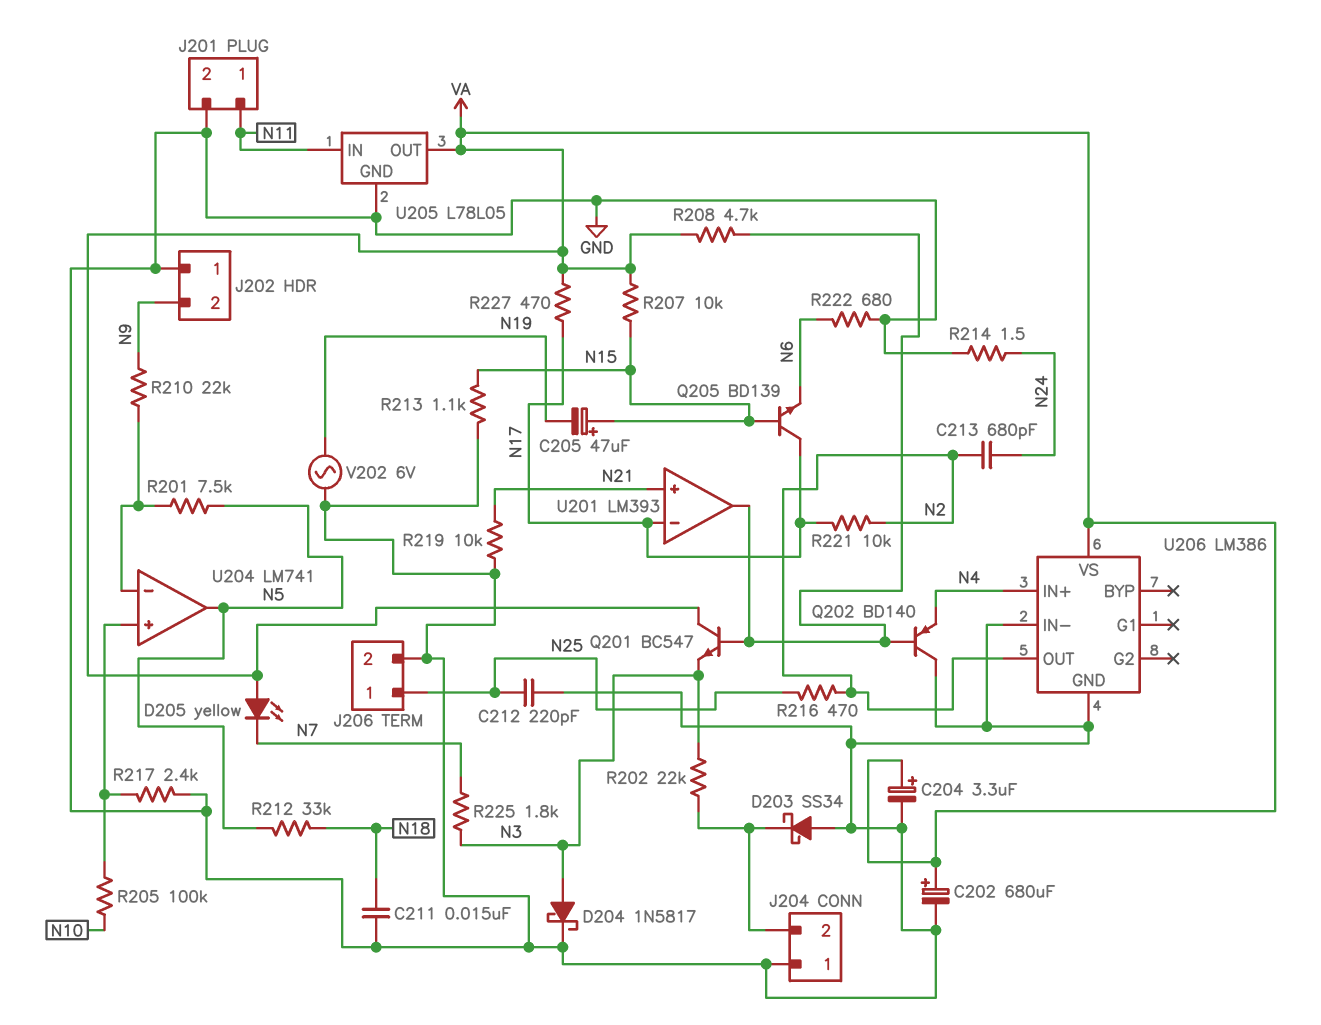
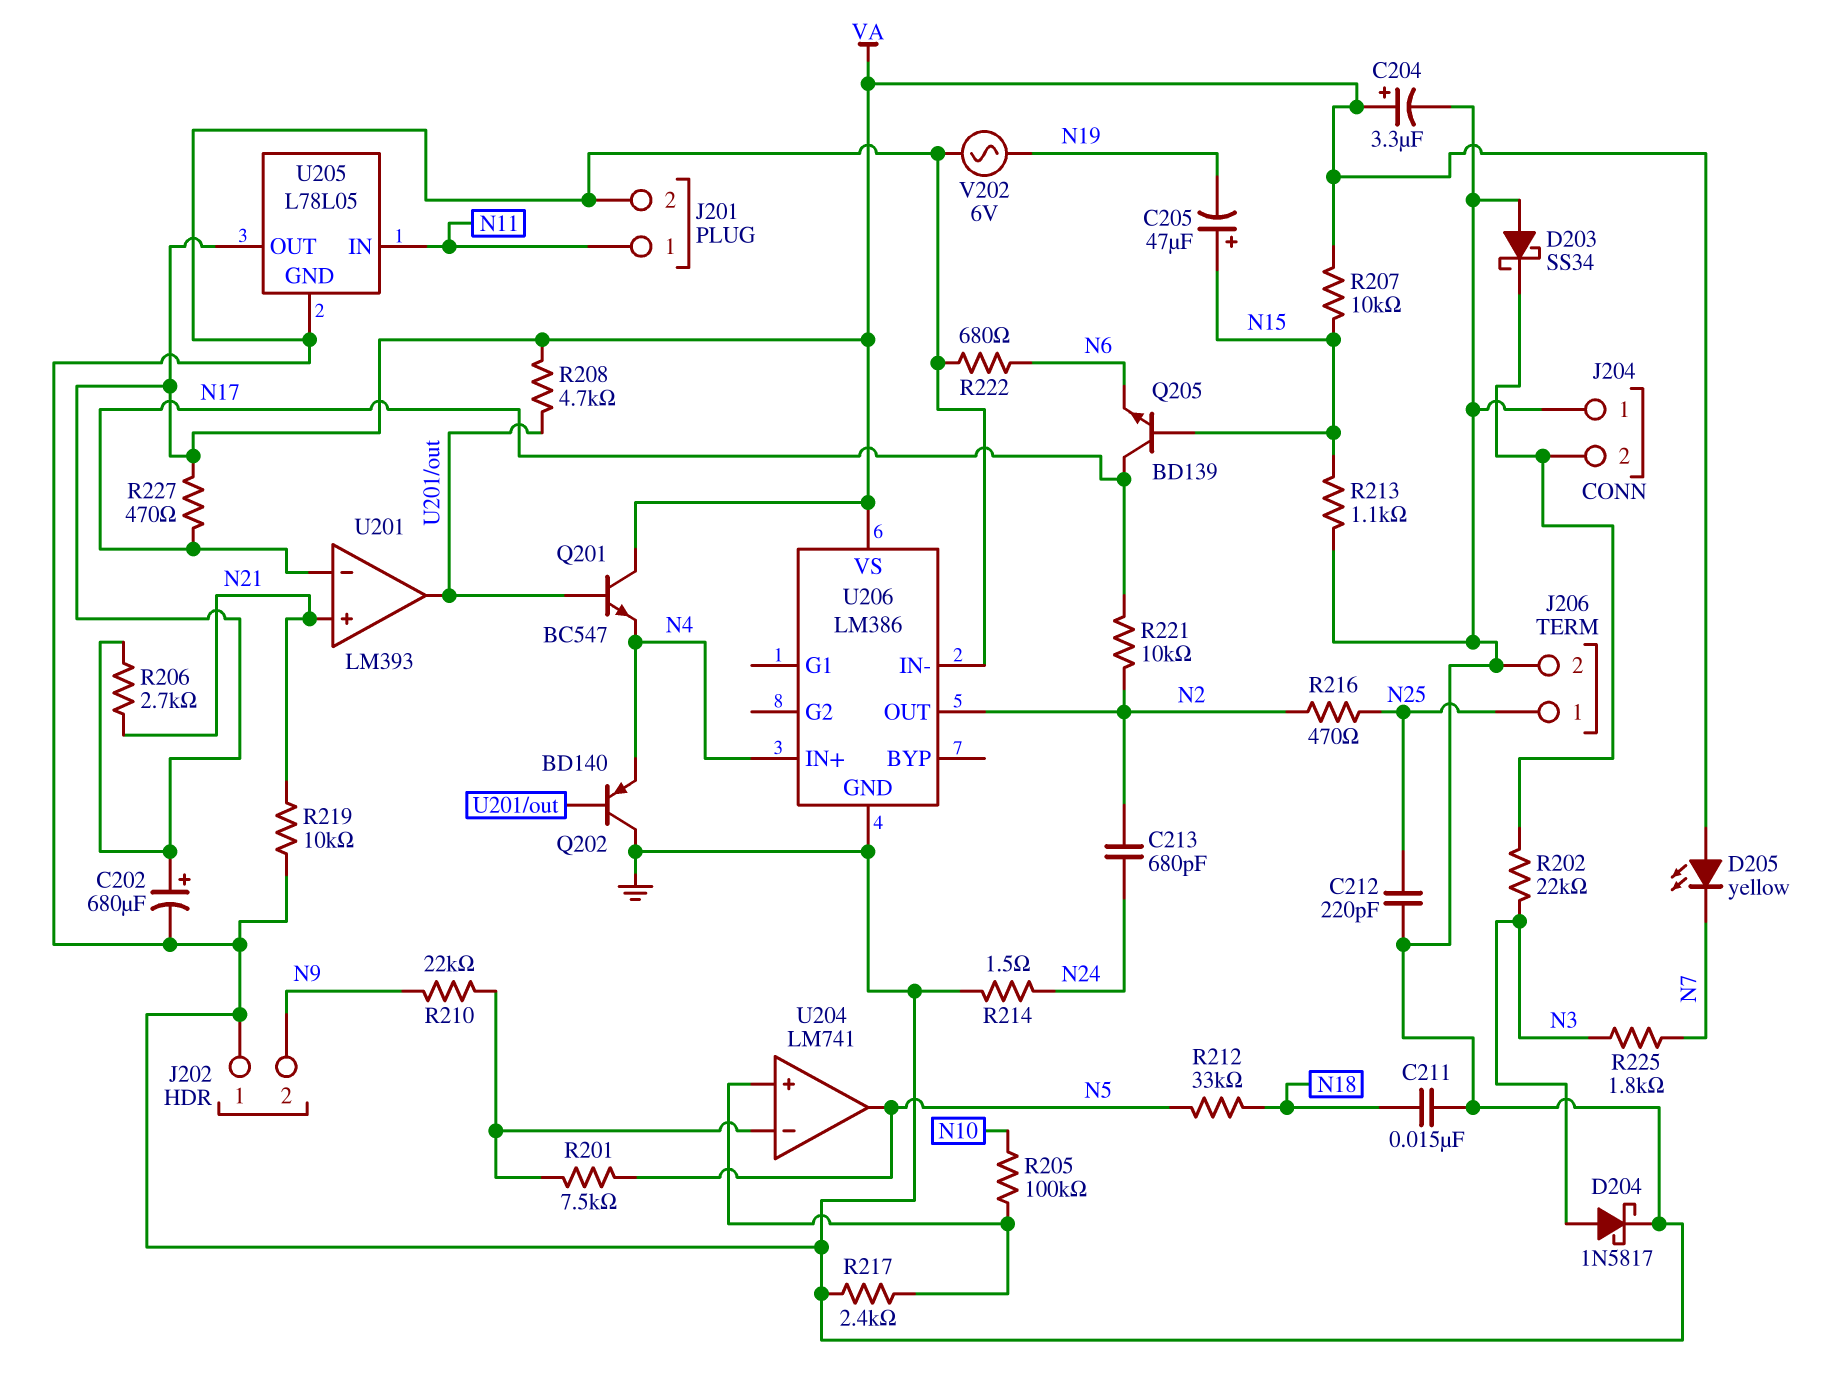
Q201: NPN BC547 (B U201/out, C VA, E N3) -> NPN BC547 (B U201/out, C VA, E N4)
R206: none -> 2.7k (N21, VA)

